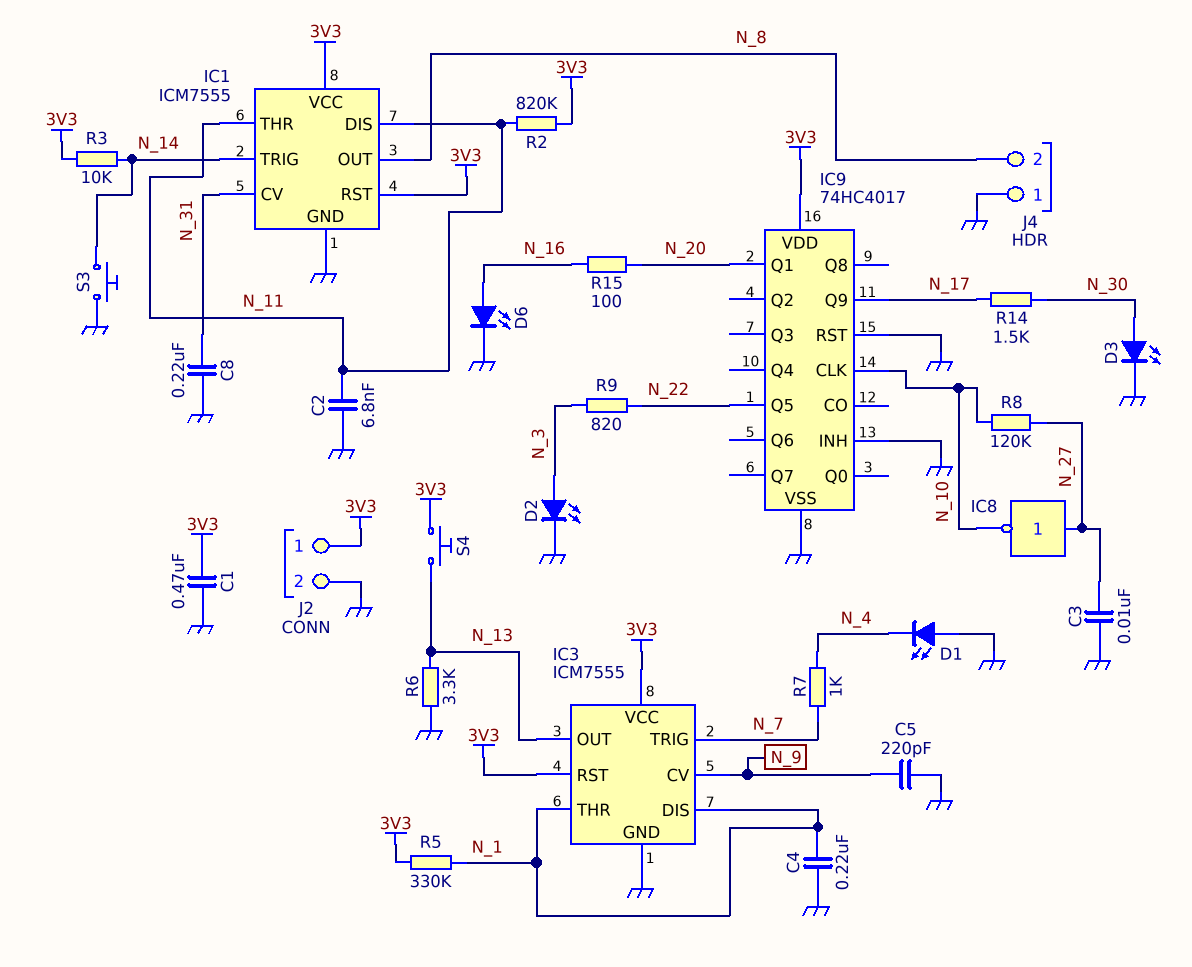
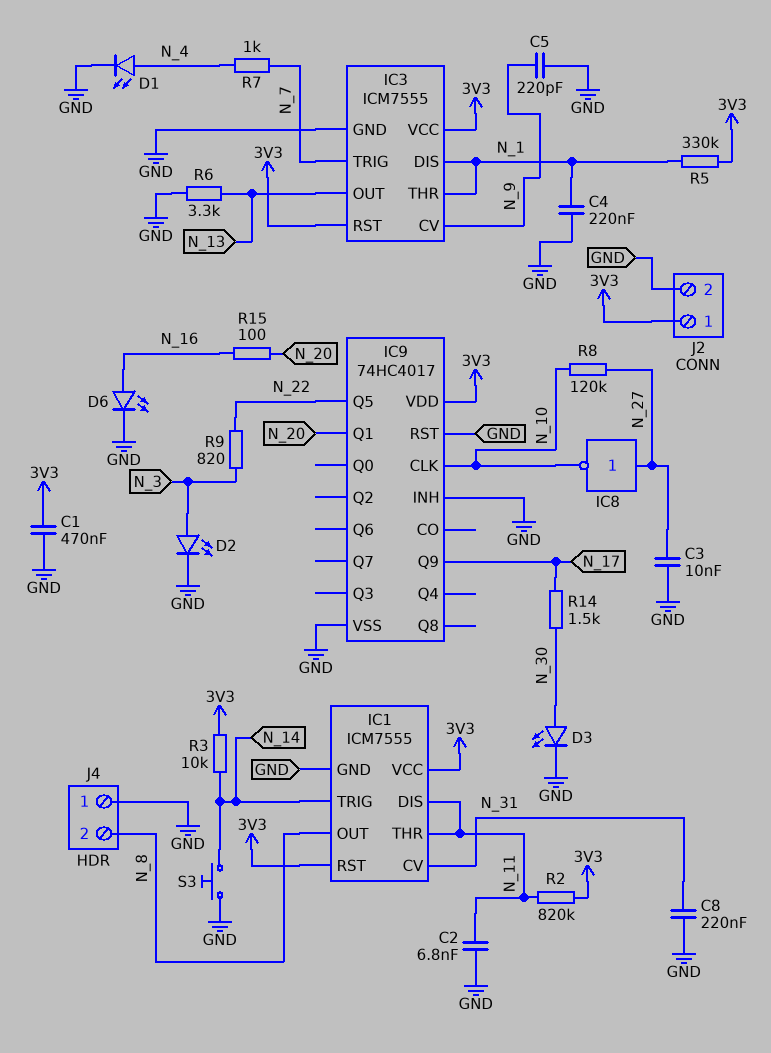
D1: LED (A GND, K N_4) -> LED (A N_4, K GND)
S4: button (3V3, N_13) -> none

